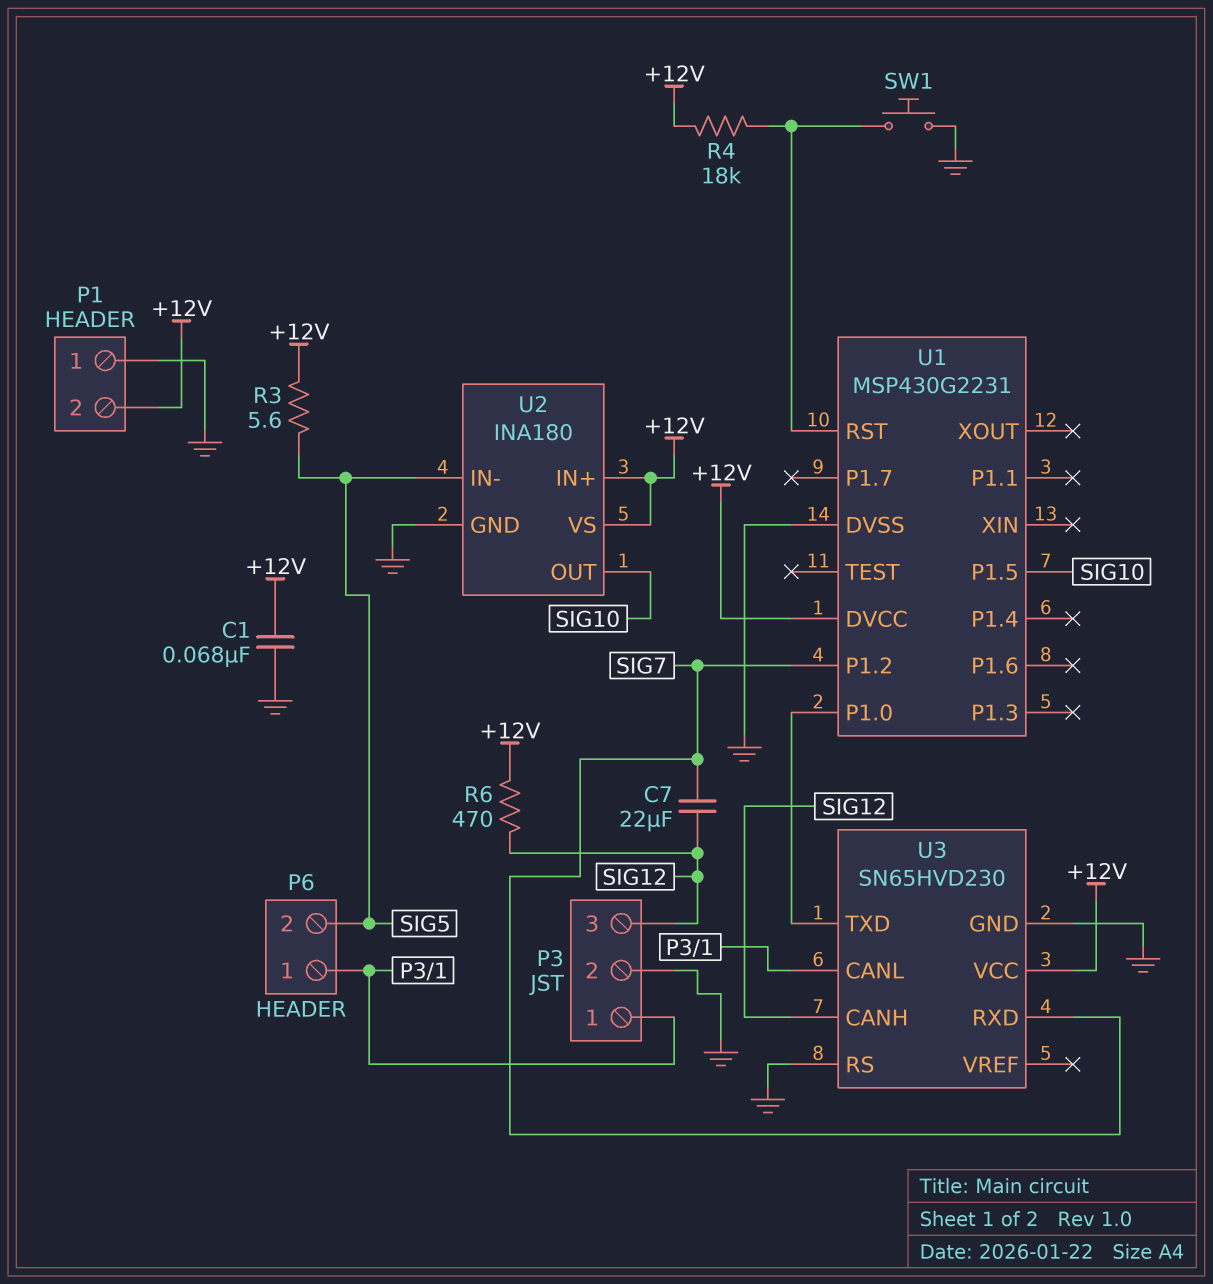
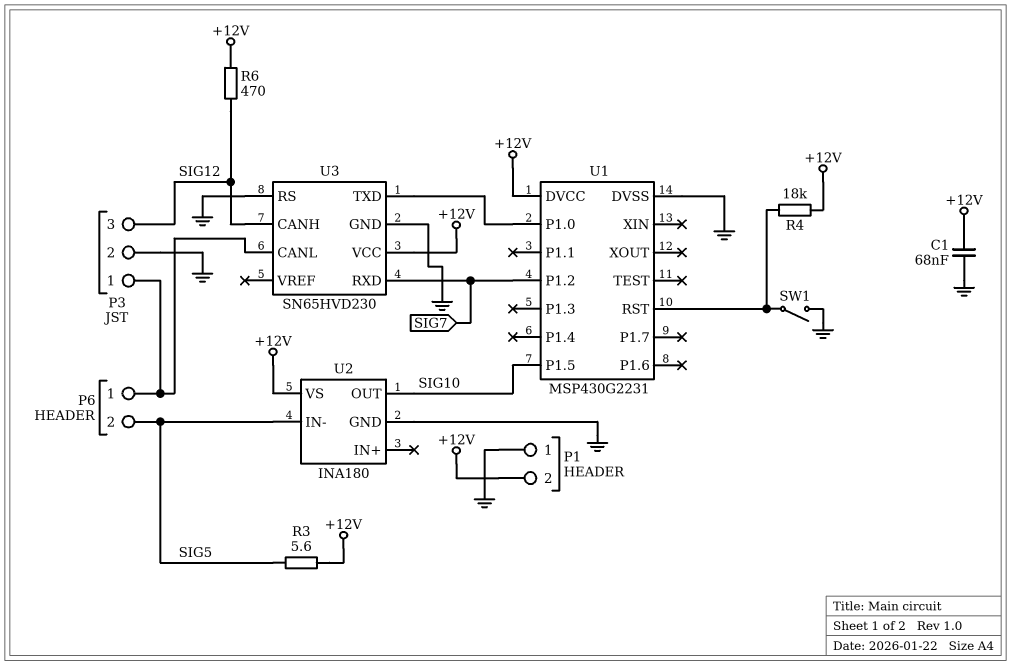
C7: 22uF (SIG7, SIG12) -> none
SW1: button (GND, U1/RST) -> switch (GND, U1/RST)
U2 pin IN+: +12V -> none

